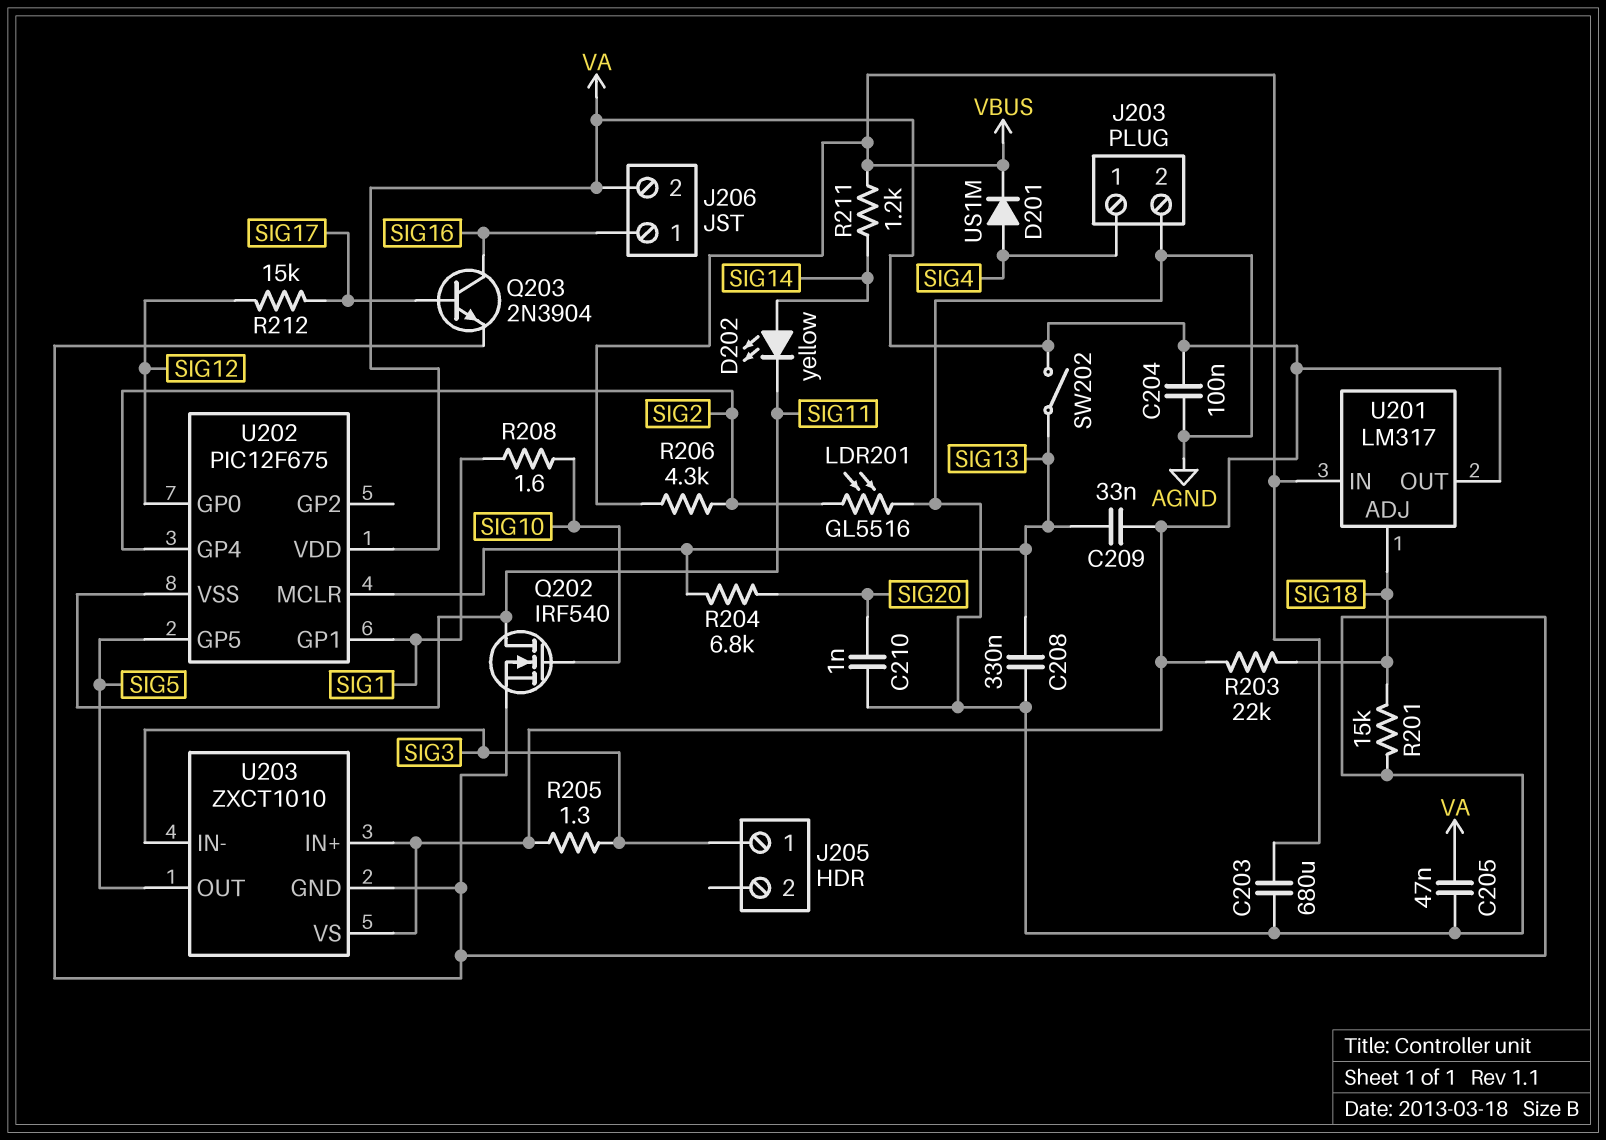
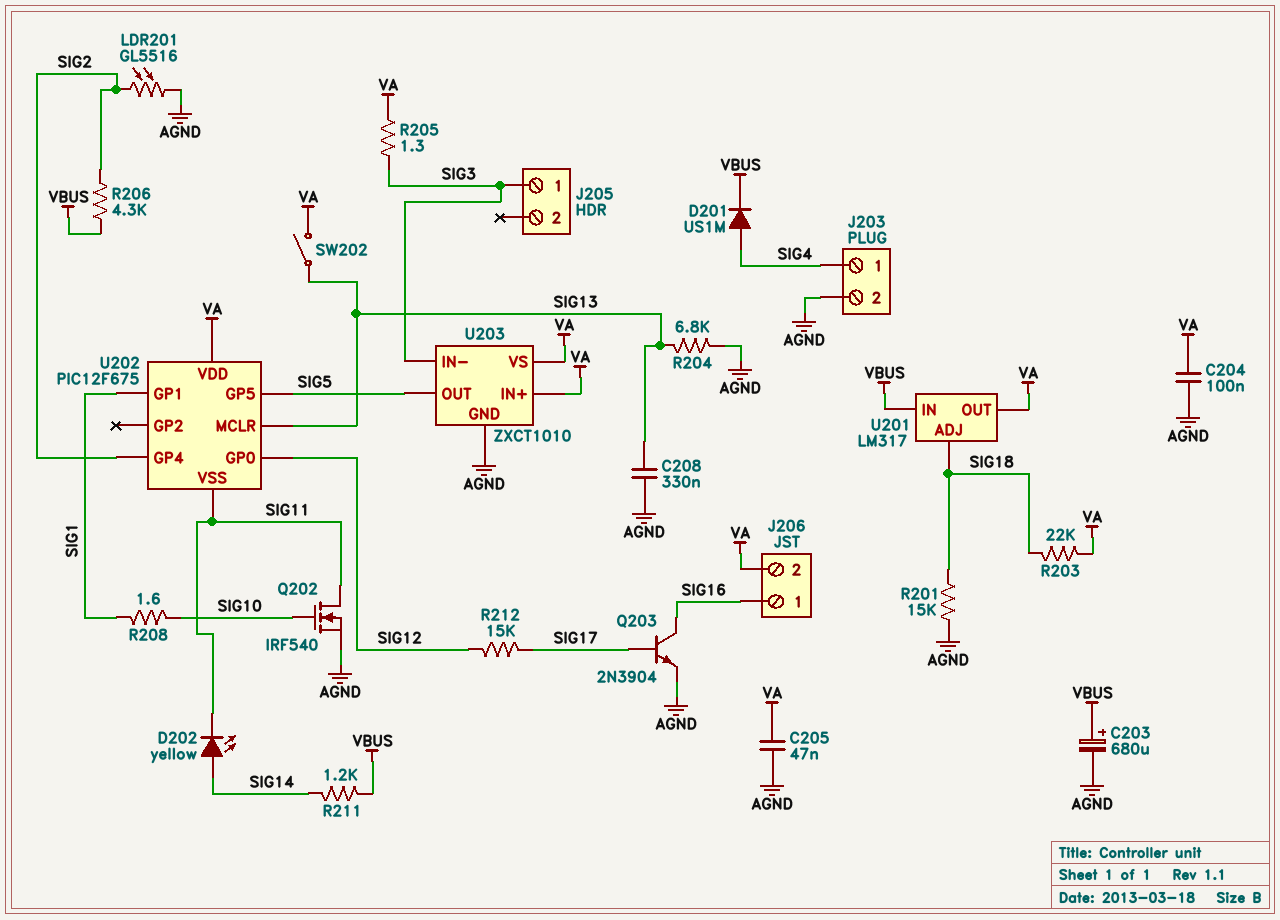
C203: 680uF (AGND, VBUS) -> 680uF (plus VBUS, minus AGND)
C209: 33nF (SIG13, VA) -> none
C210: 1nF (AGND, SIG20) -> none
R204: 6.8k (SIG13, SIG20) -> 6.8k (AGND, SIG13)

